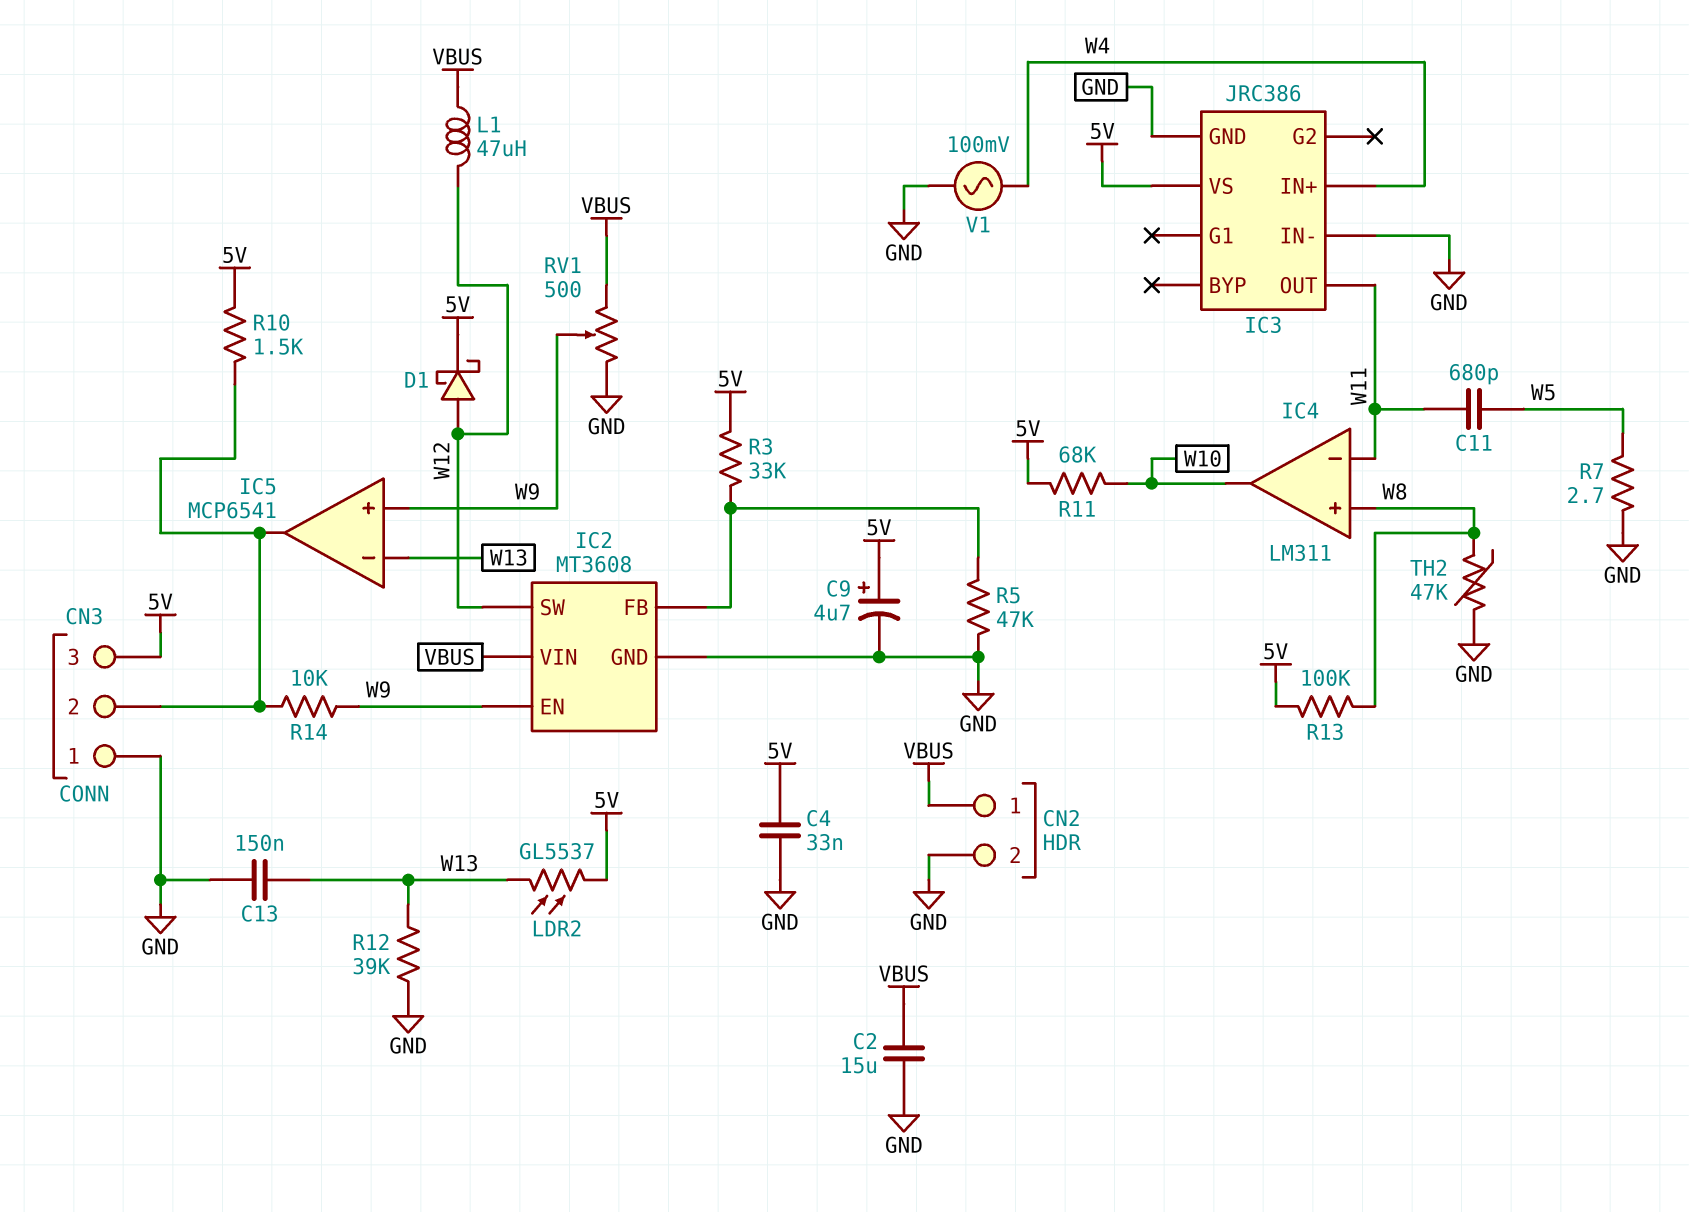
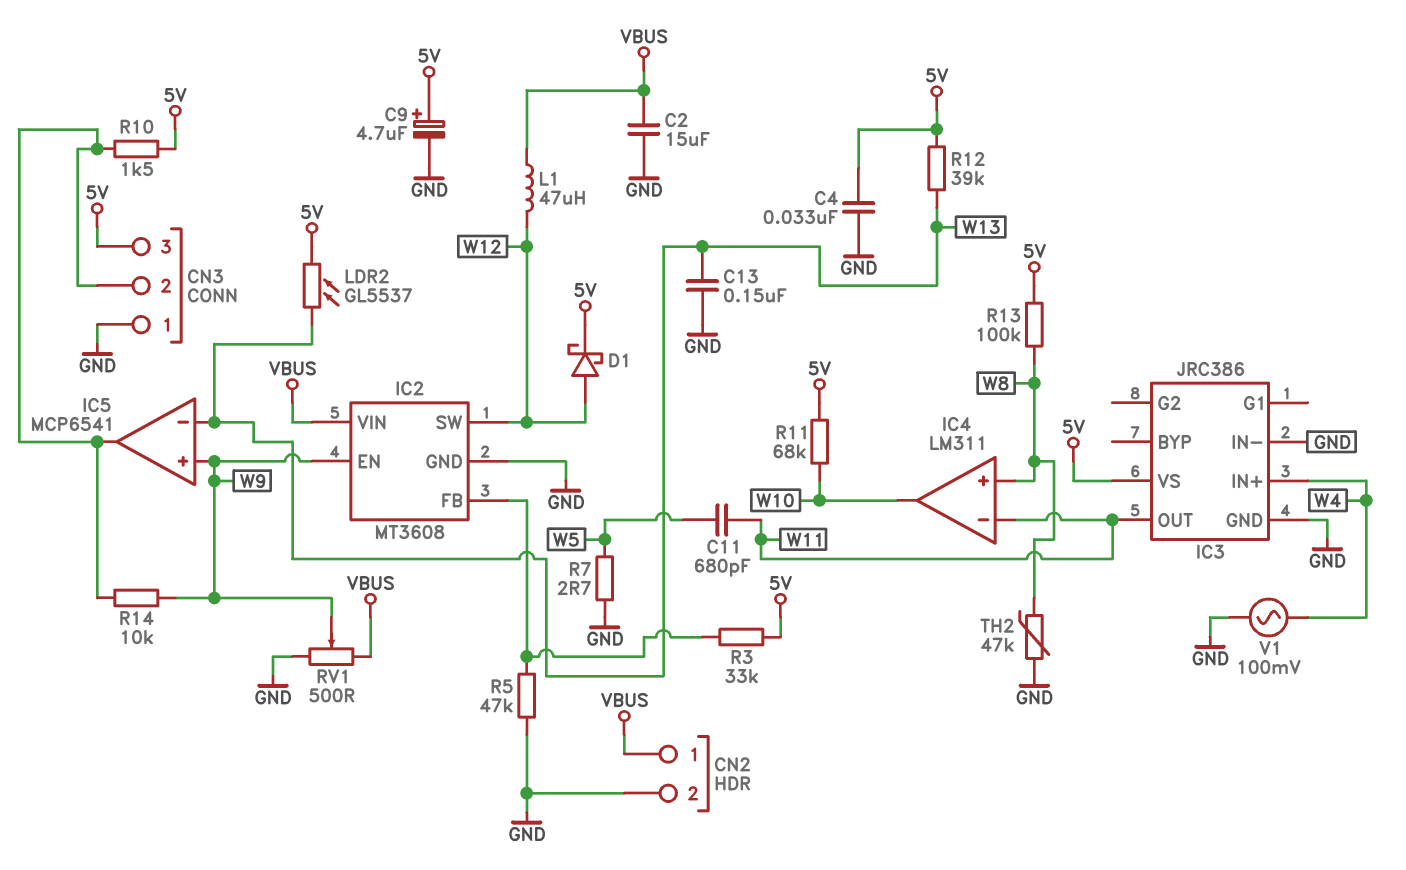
R12: 39k (GND, W13) -> 39k (5V, W13)

